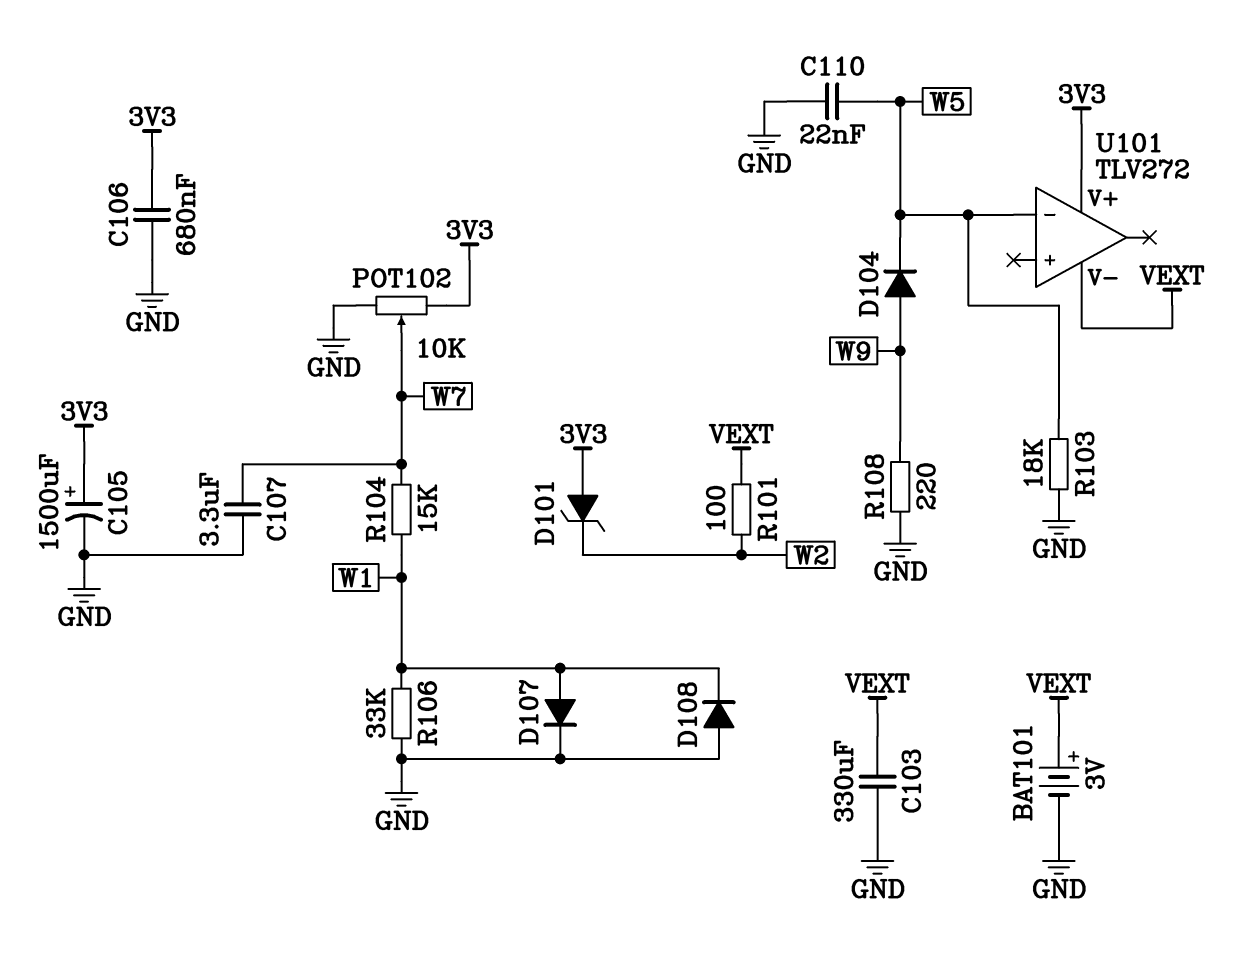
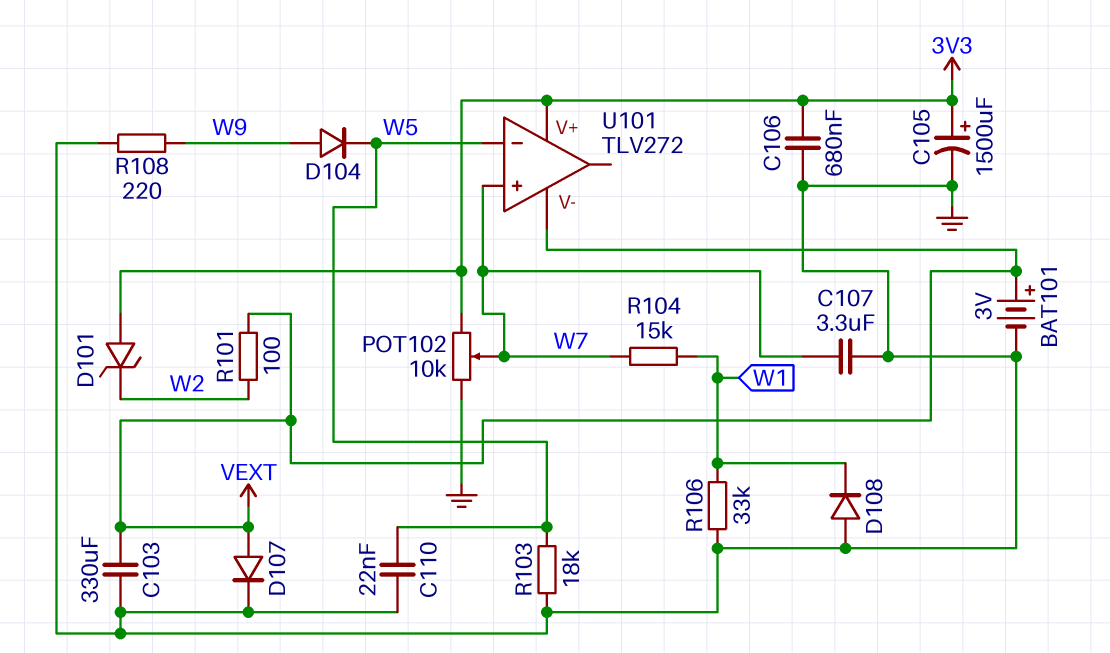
D107: diode (A W1, K GND) -> diode (A VEXT, K GND)
U101 pin in+: none -> W7

